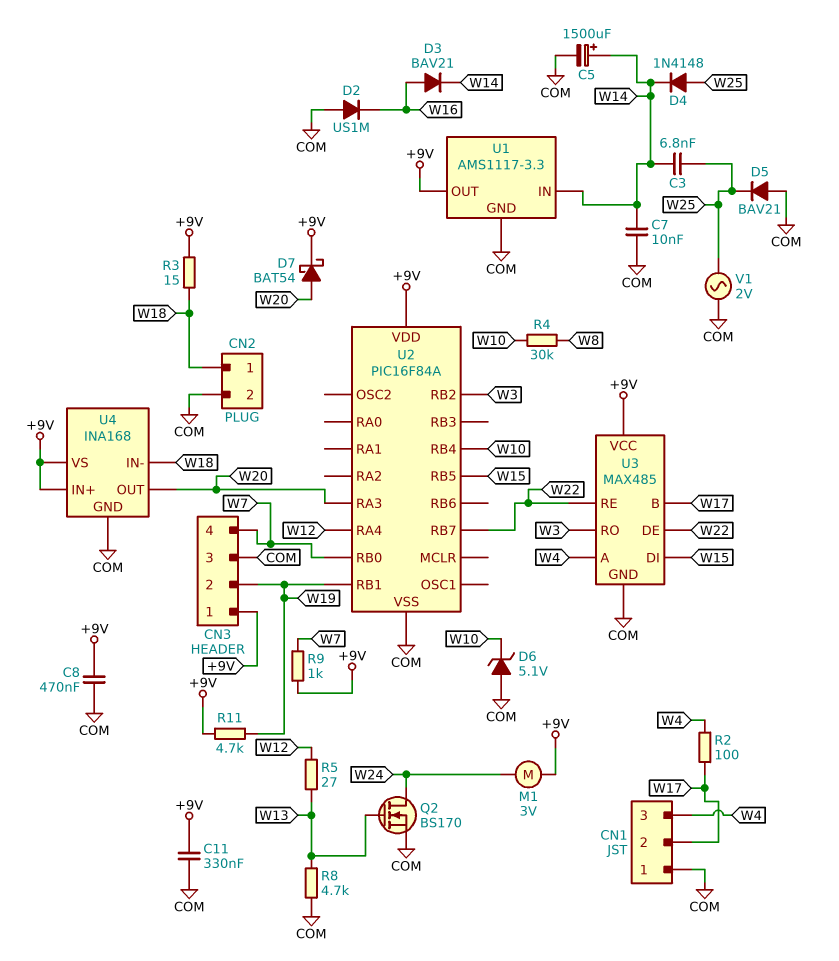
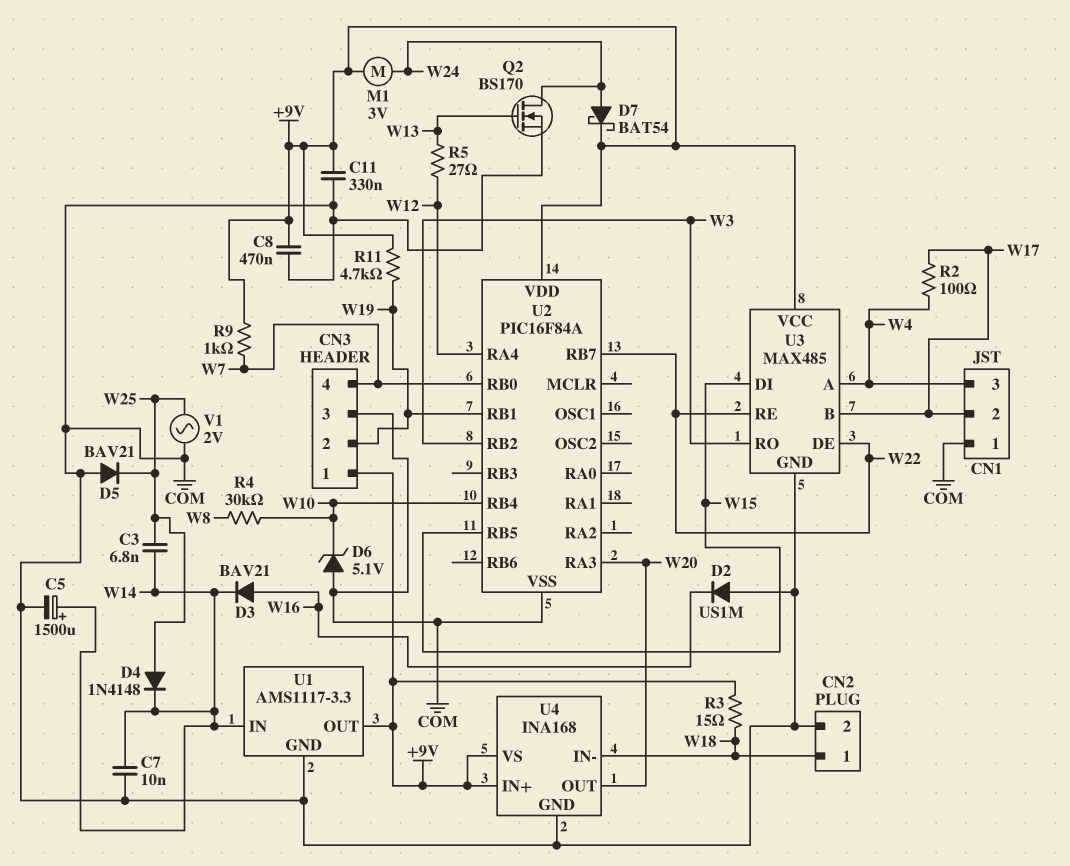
D7: schottky BAT54 (A W20, K +9V) -> schottky BAT54 (A W24, K +9V)
R8: 4.7k (COM, W13) -> none

